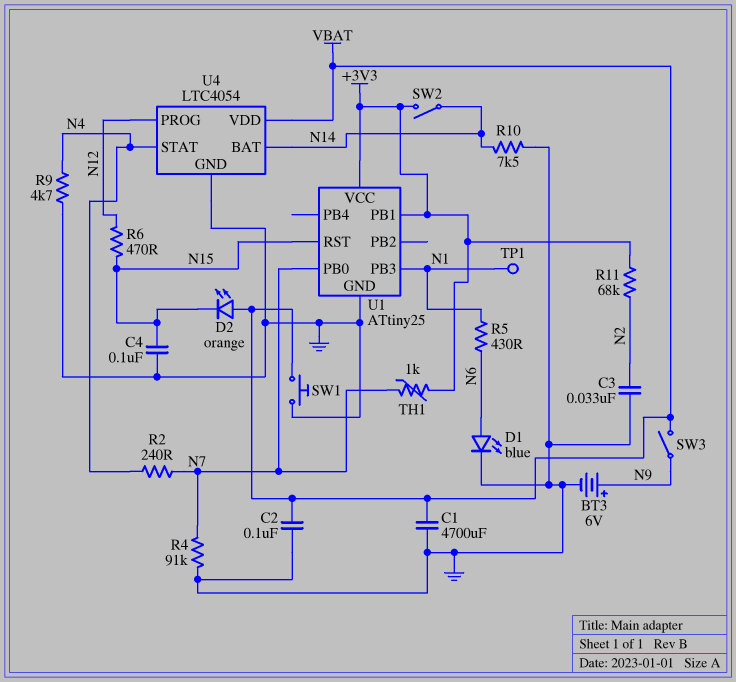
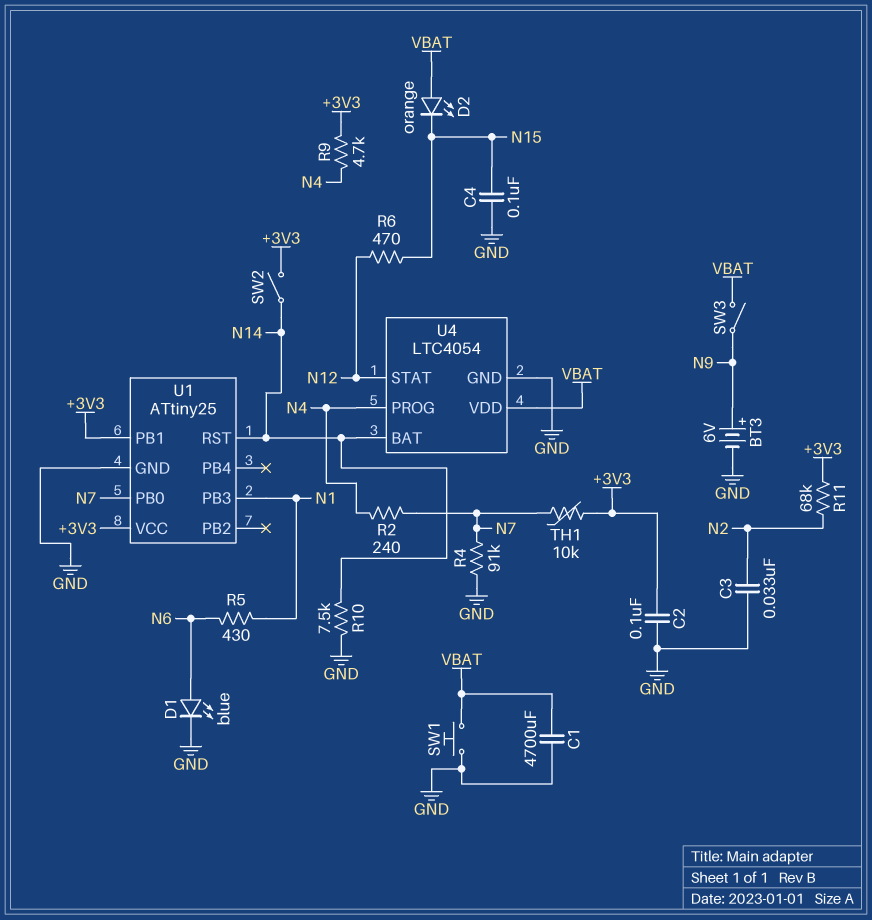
C2: 100nF (GND, VBAT) -> 100nF (+3V3, GND)
R9: 4.7k (GND, N4) -> 4.7k (+3V3, N4)
TH1: 1k (+3V3, N7) -> 10k (+3V3, N7)
TP1: test point (N1) -> none
U1 pin RST: N15 -> N14
U4 pin PROG: N12 -> N4
U4 pin STAT: N4 -> N12

